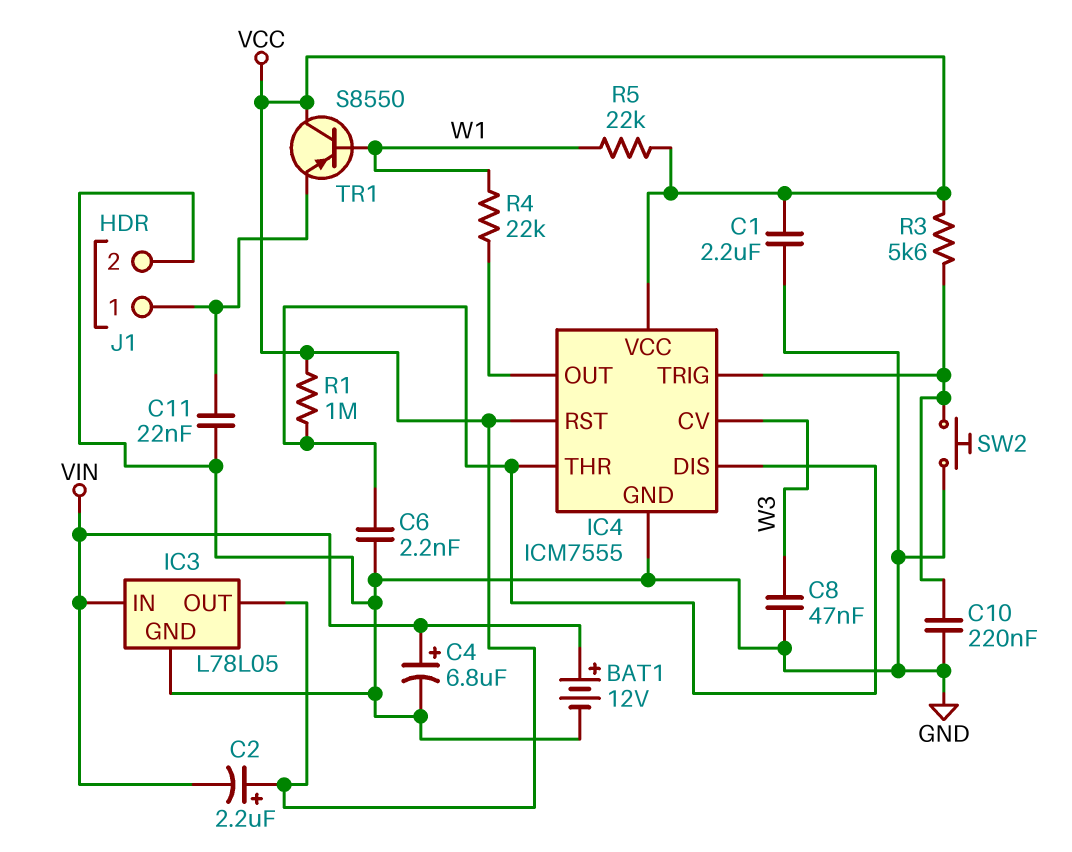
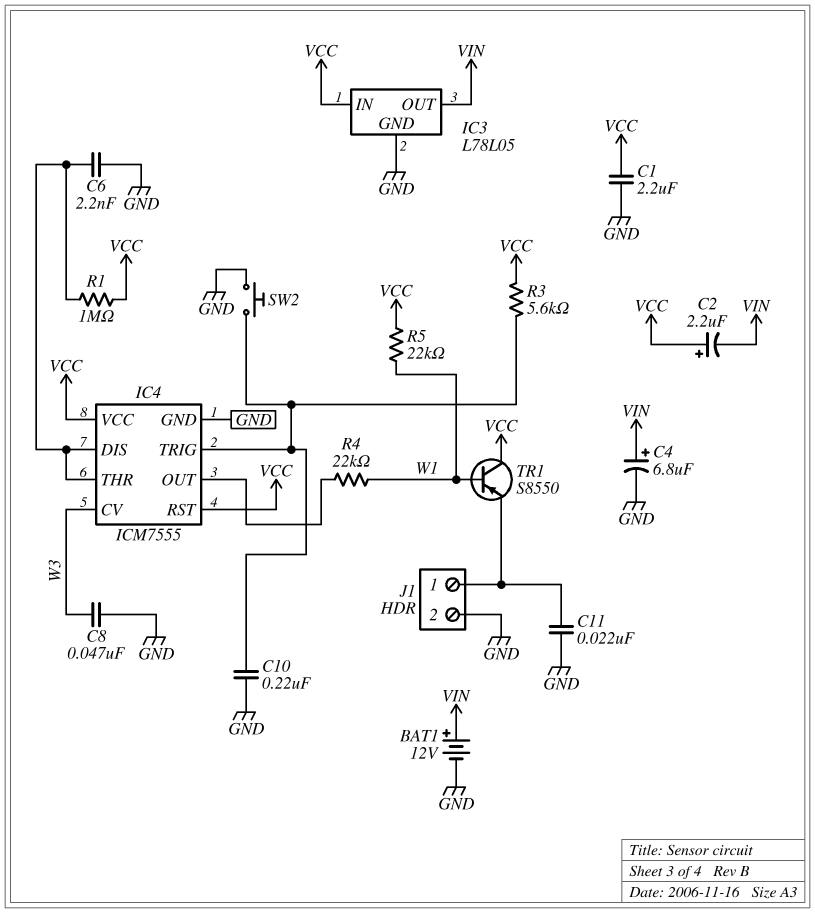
IC3 pin IN: VIN -> VCC
IC3 pin OUT: VCC -> VIN

